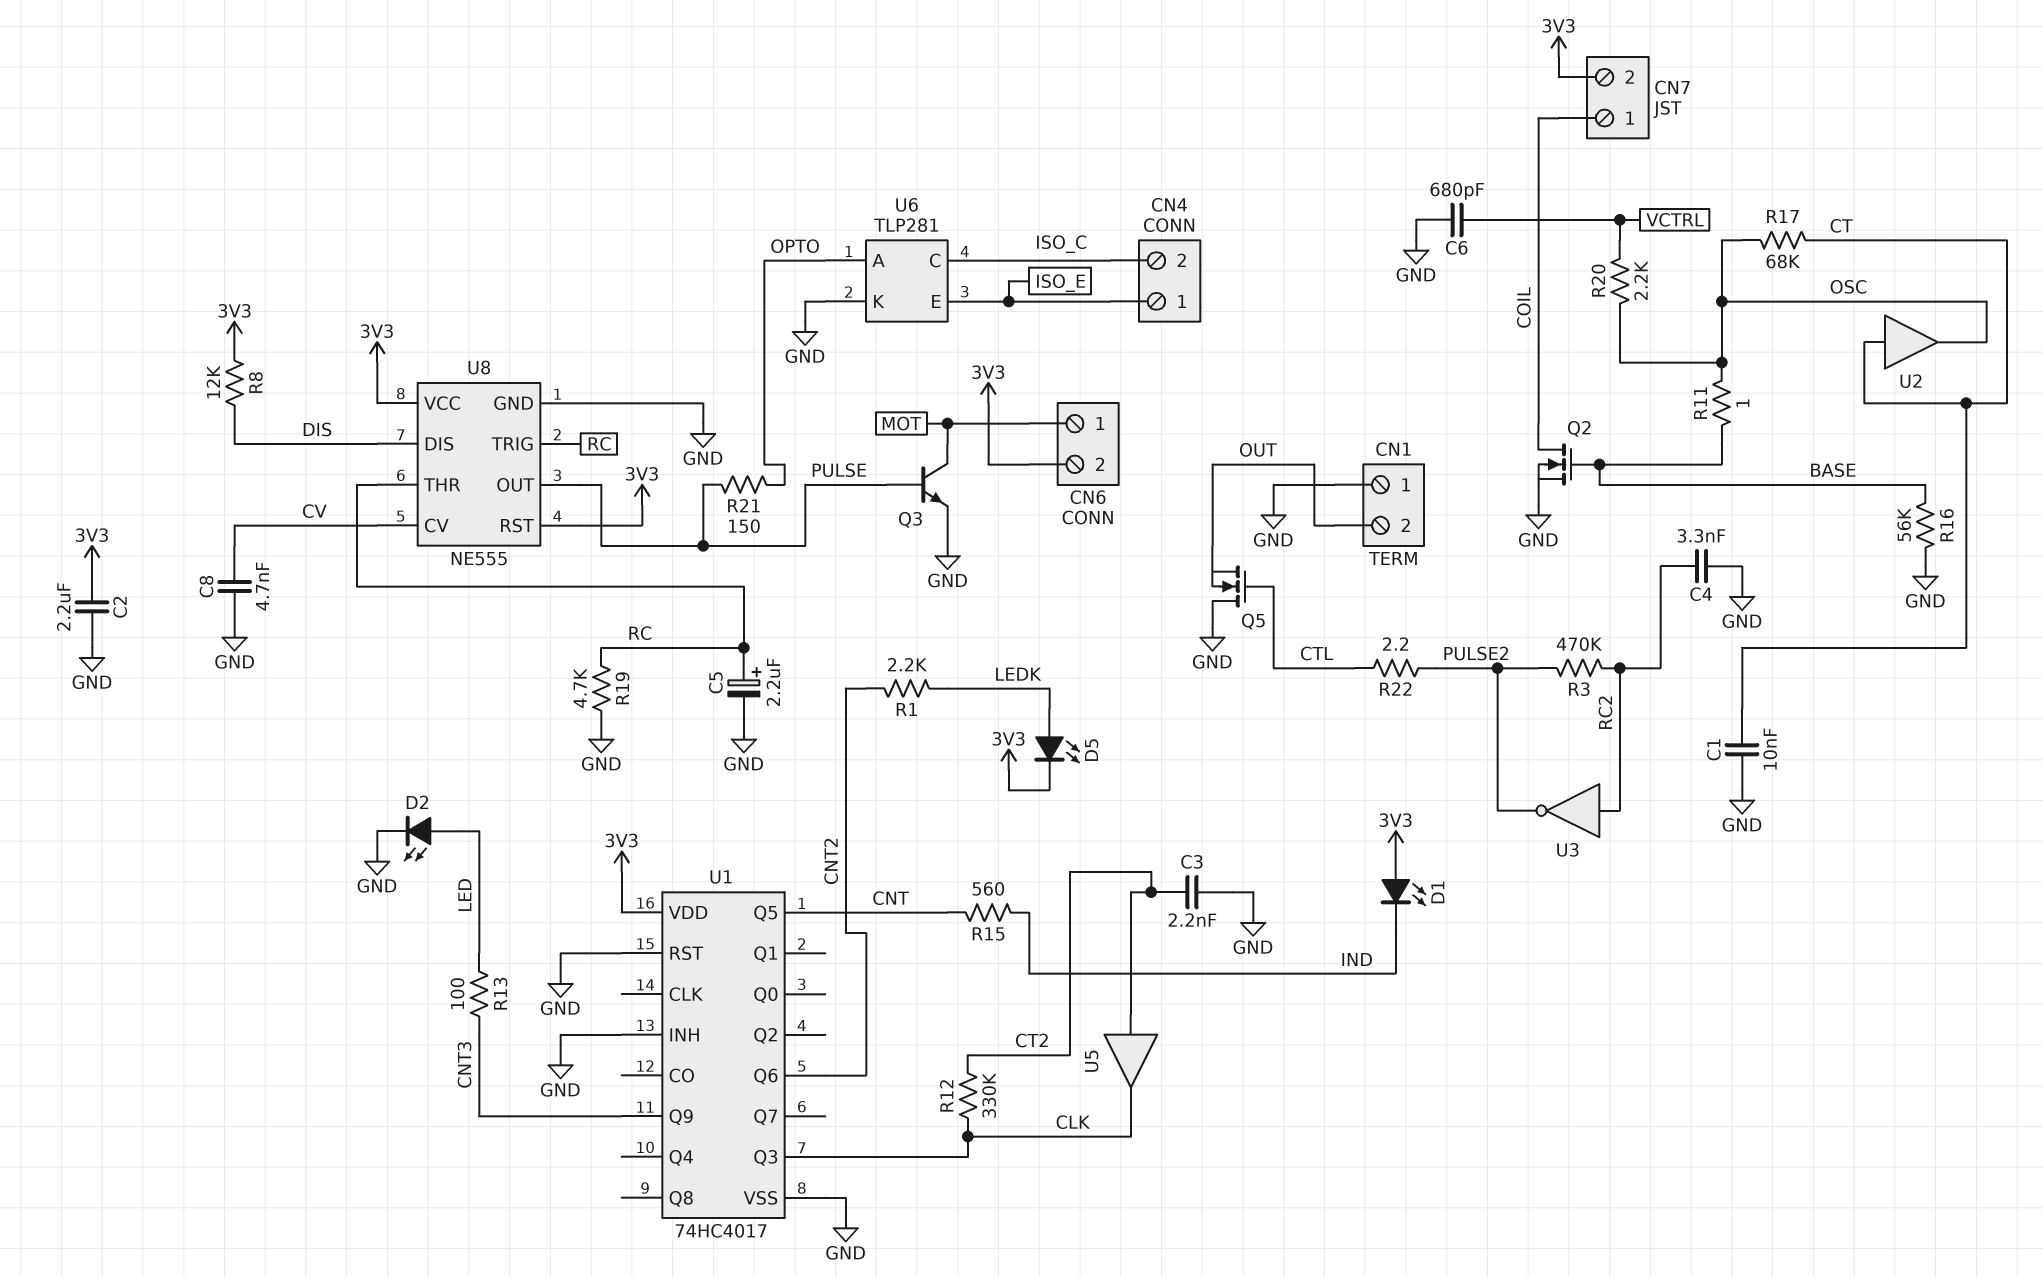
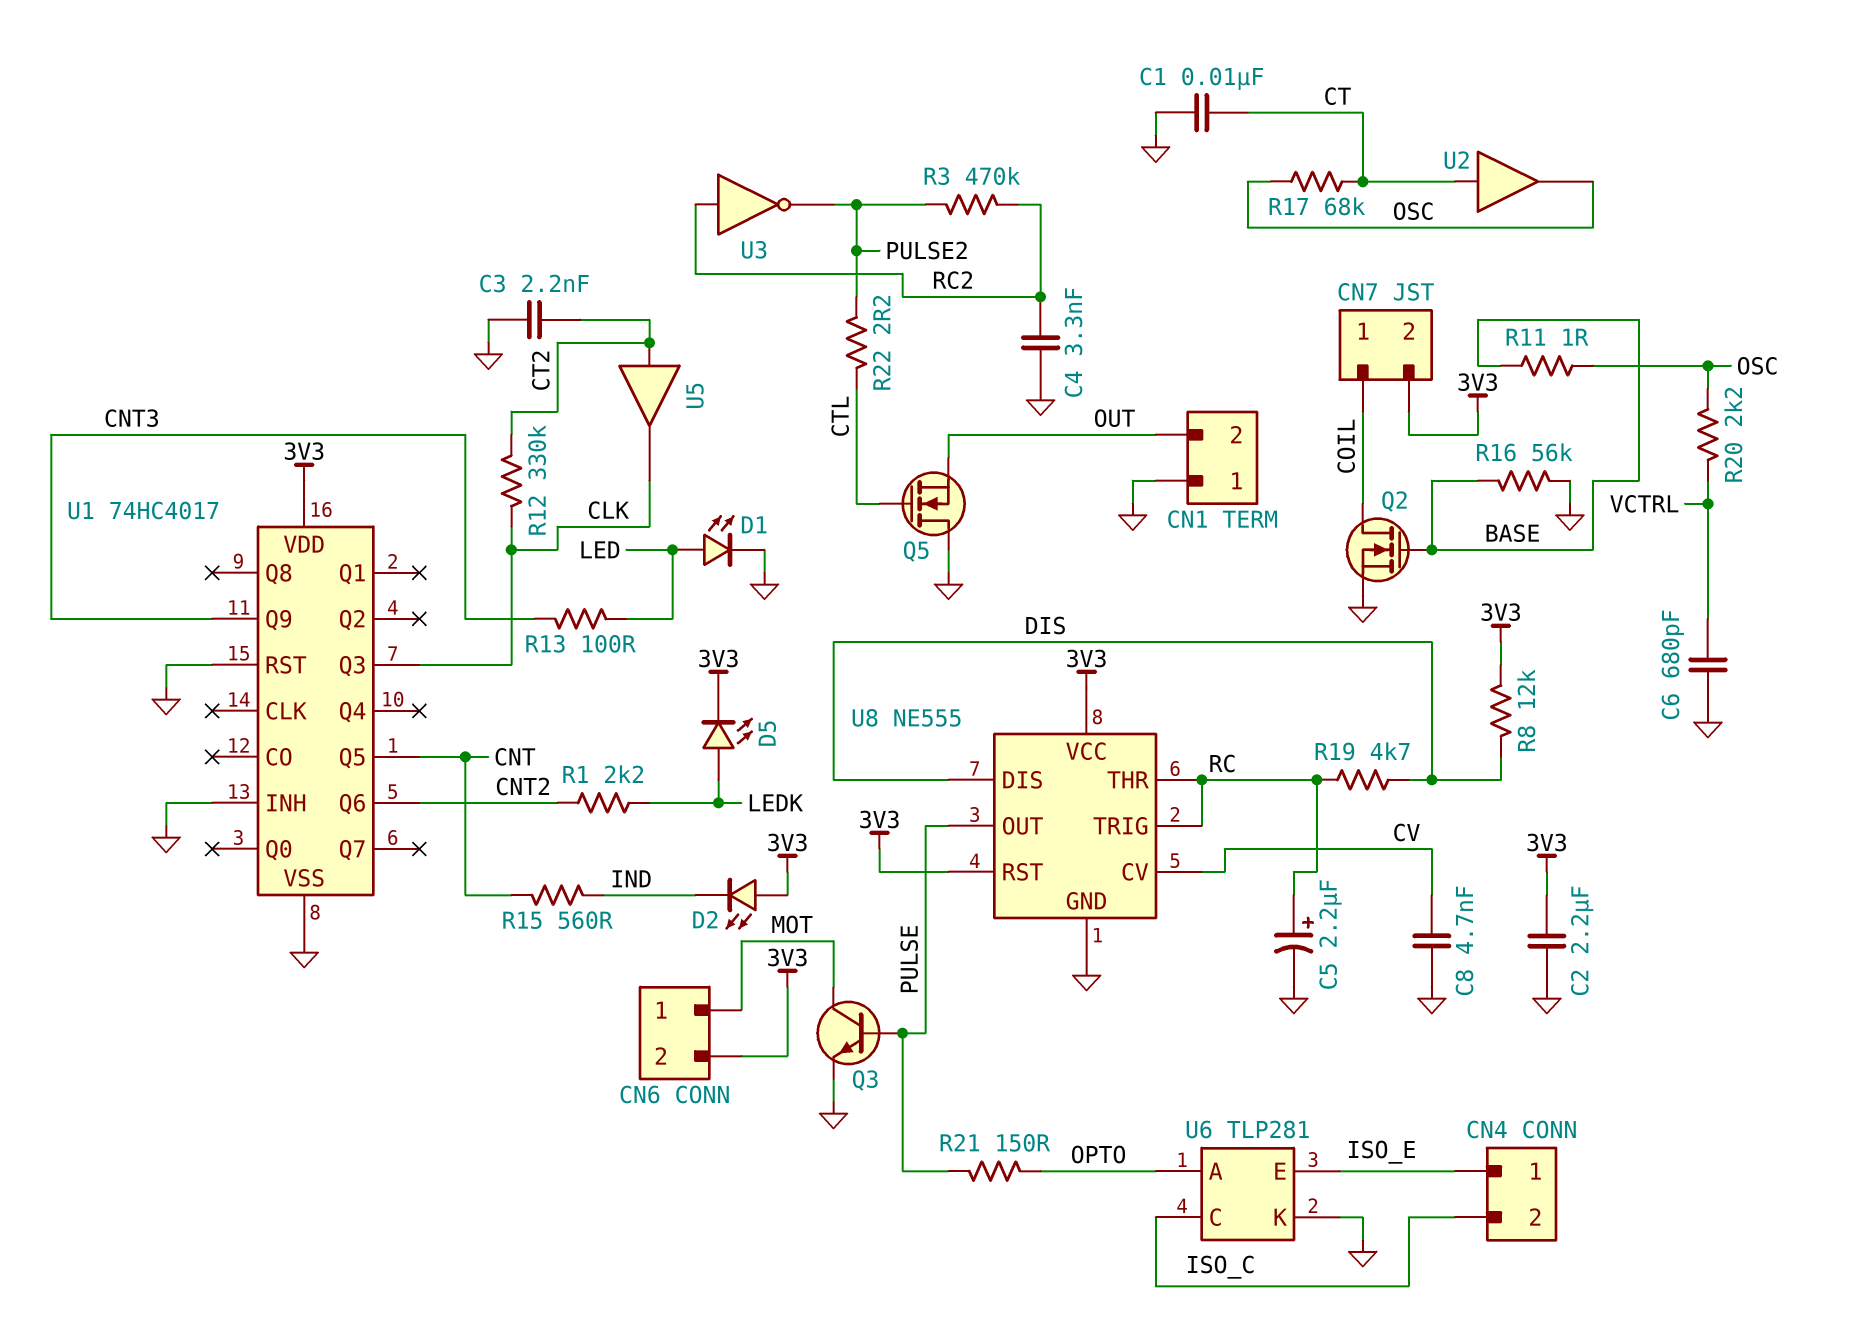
D1: LED (A 3V3, K IND) -> LED (A LED, K GND)
D2: LED (A LED, K GND) -> LED (A 3V3, K IND)
R19: 4.7k (GND, RC) -> 4.7k (DIS, RC)

